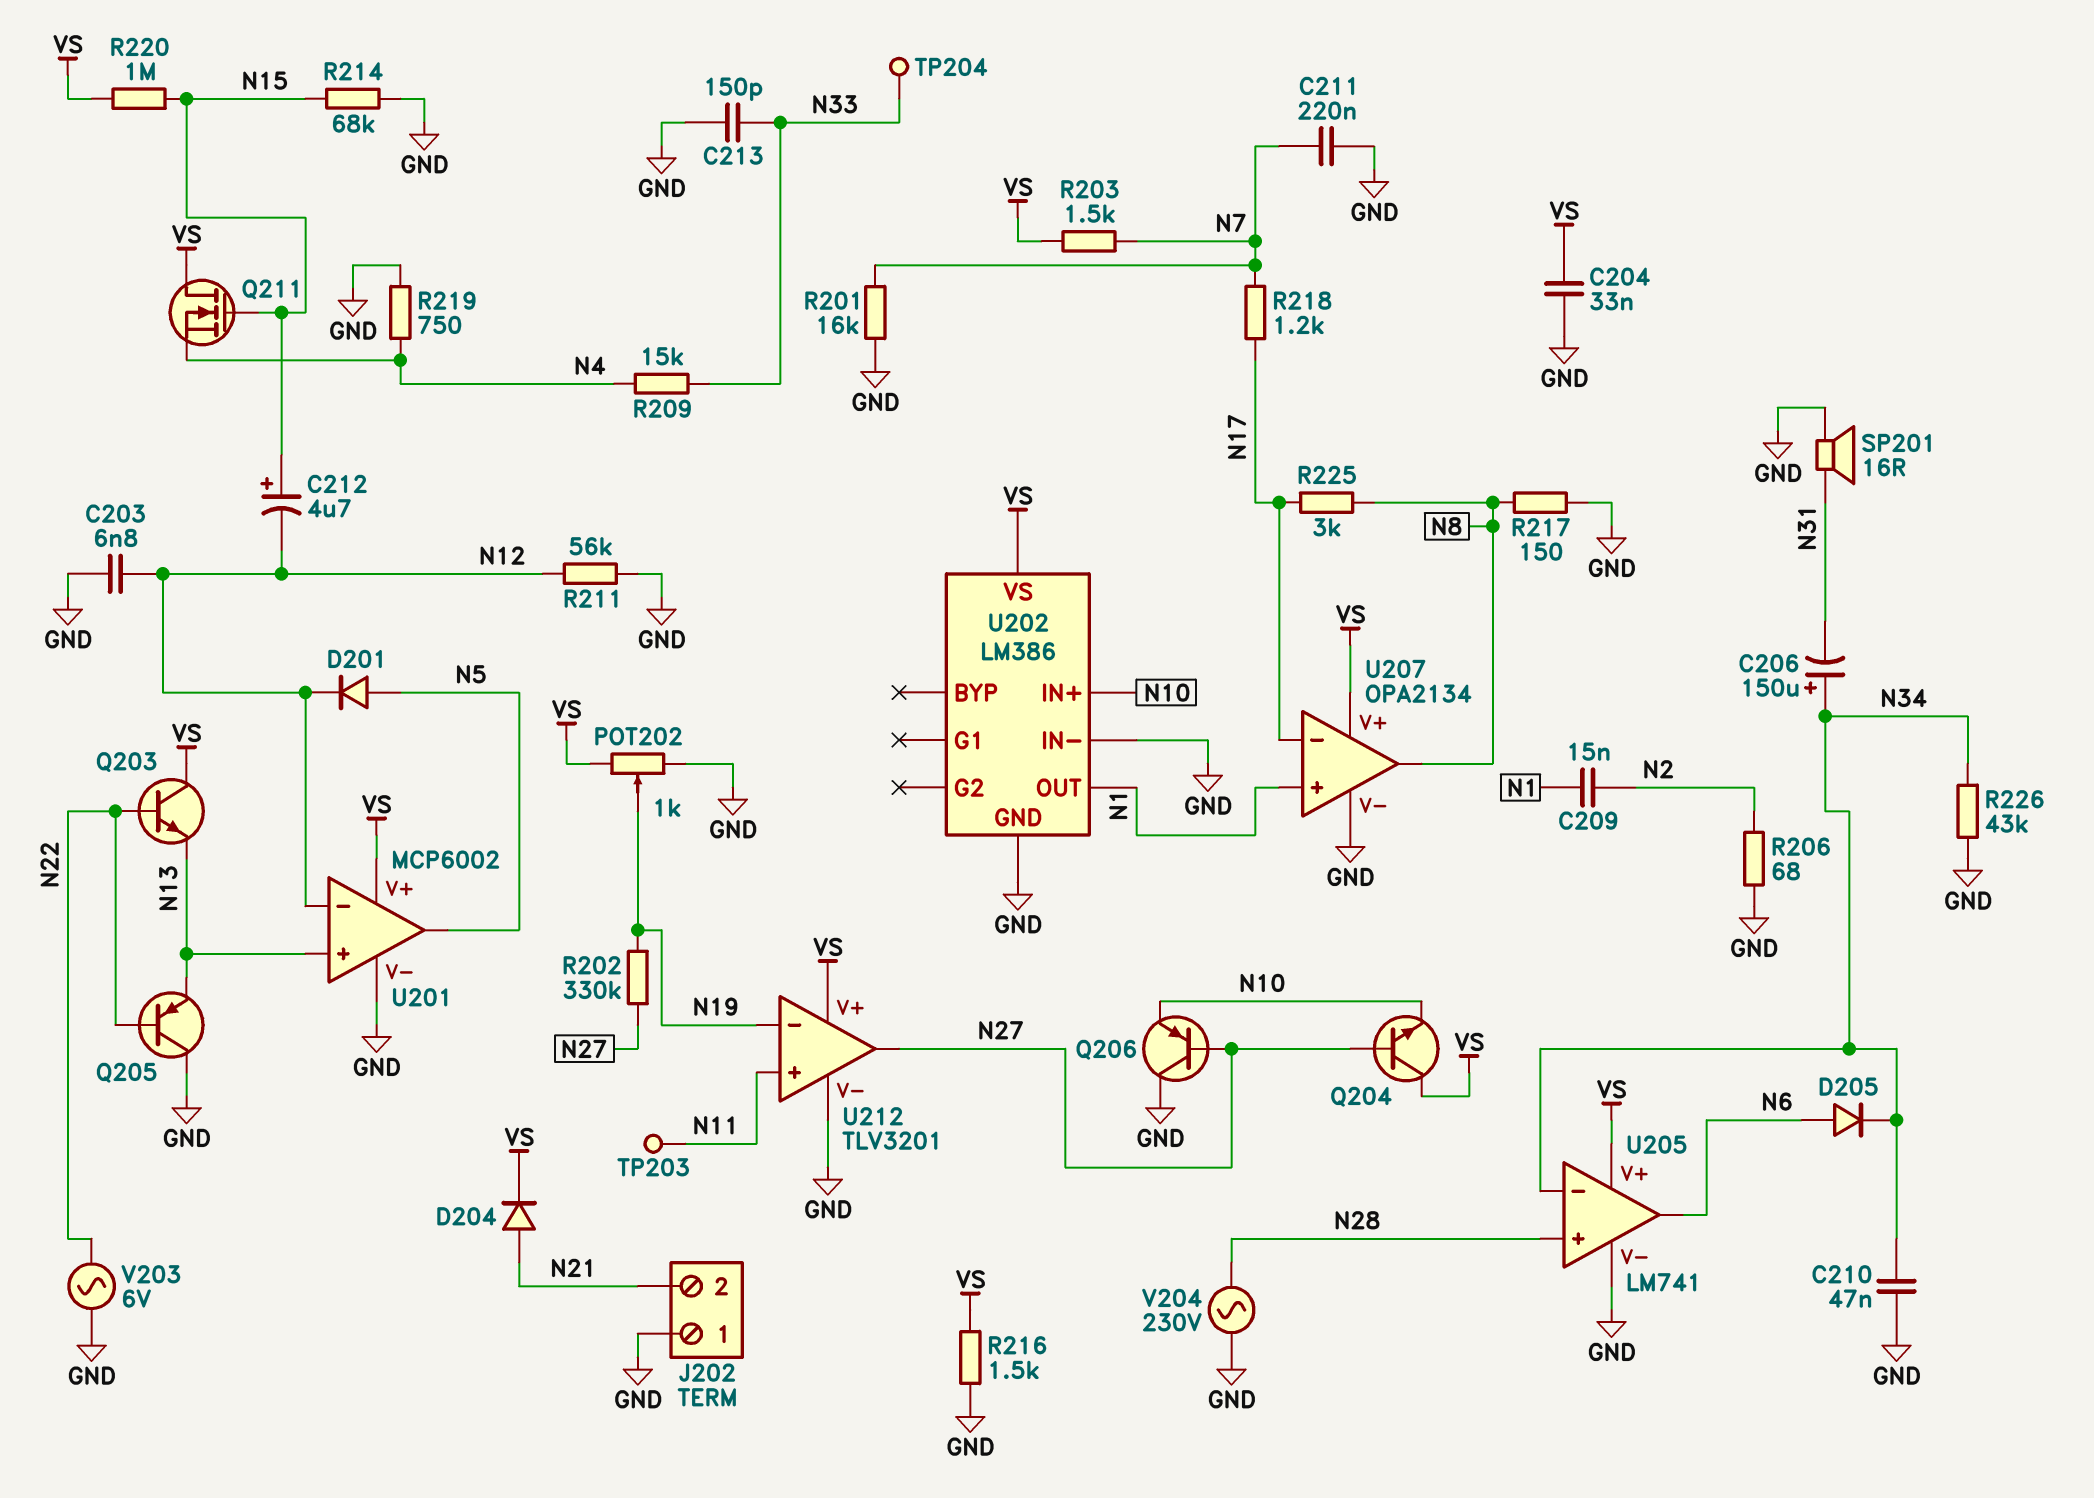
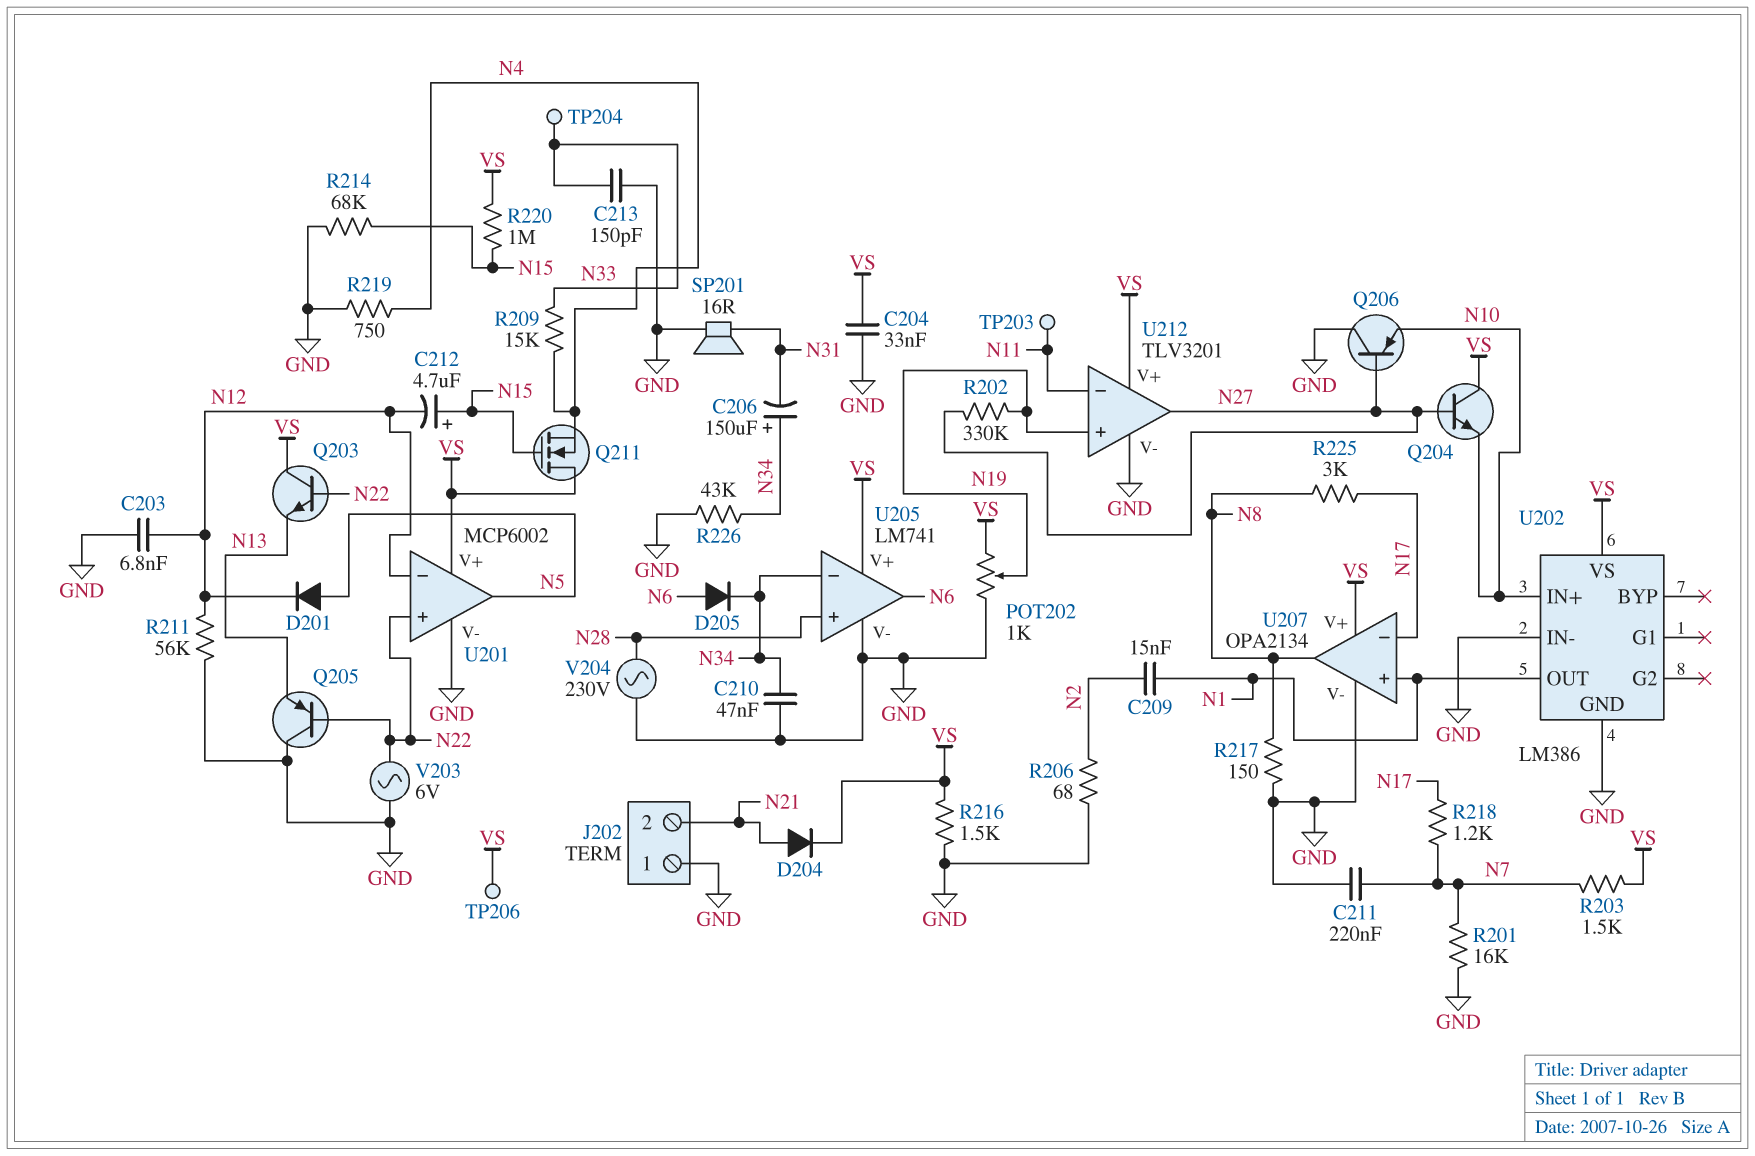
TP206: none -> test point (VS)
U201 pin in+: N13 -> N22
U212 pin in+: N11 -> N19
U212 pin in-: N19 -> N11

